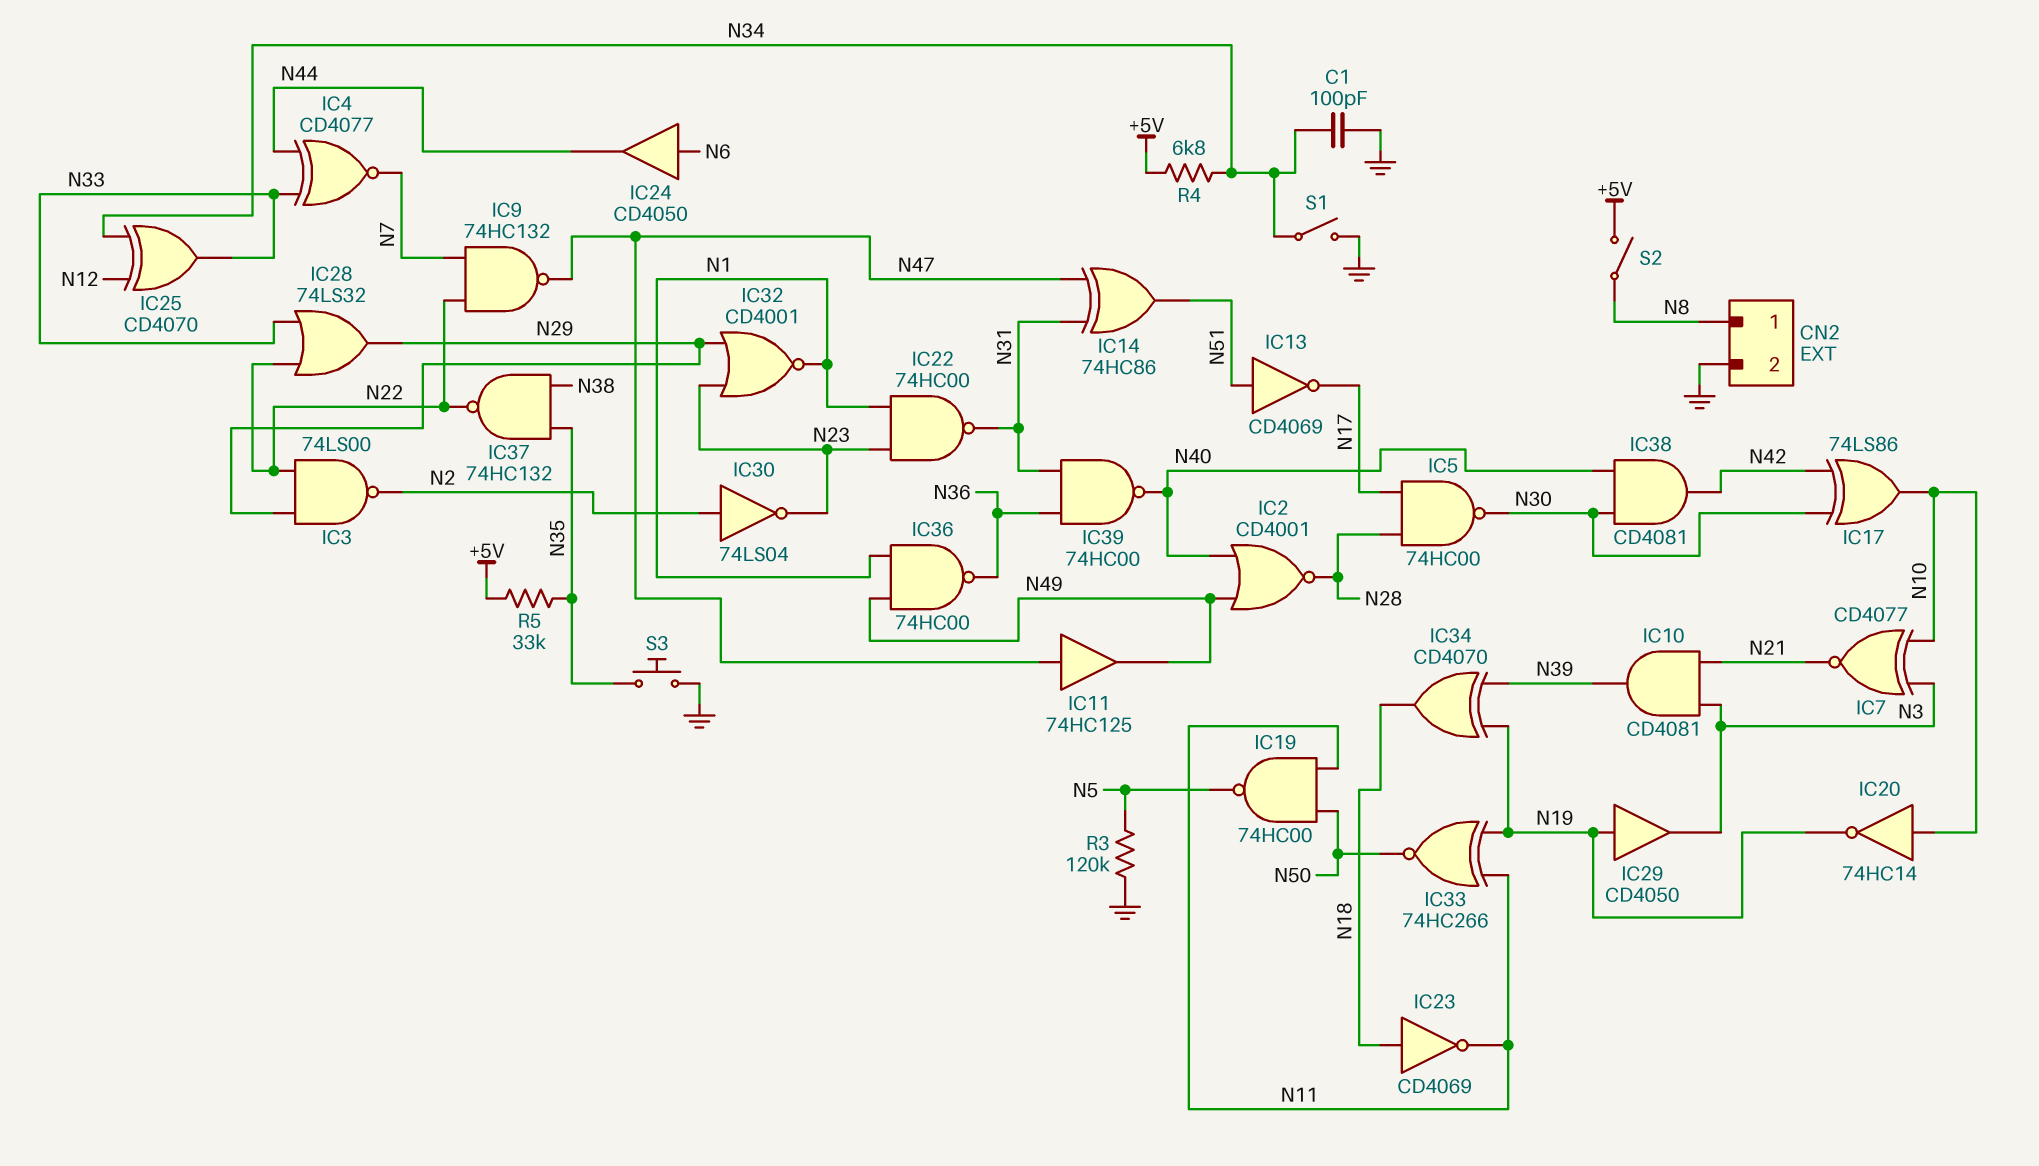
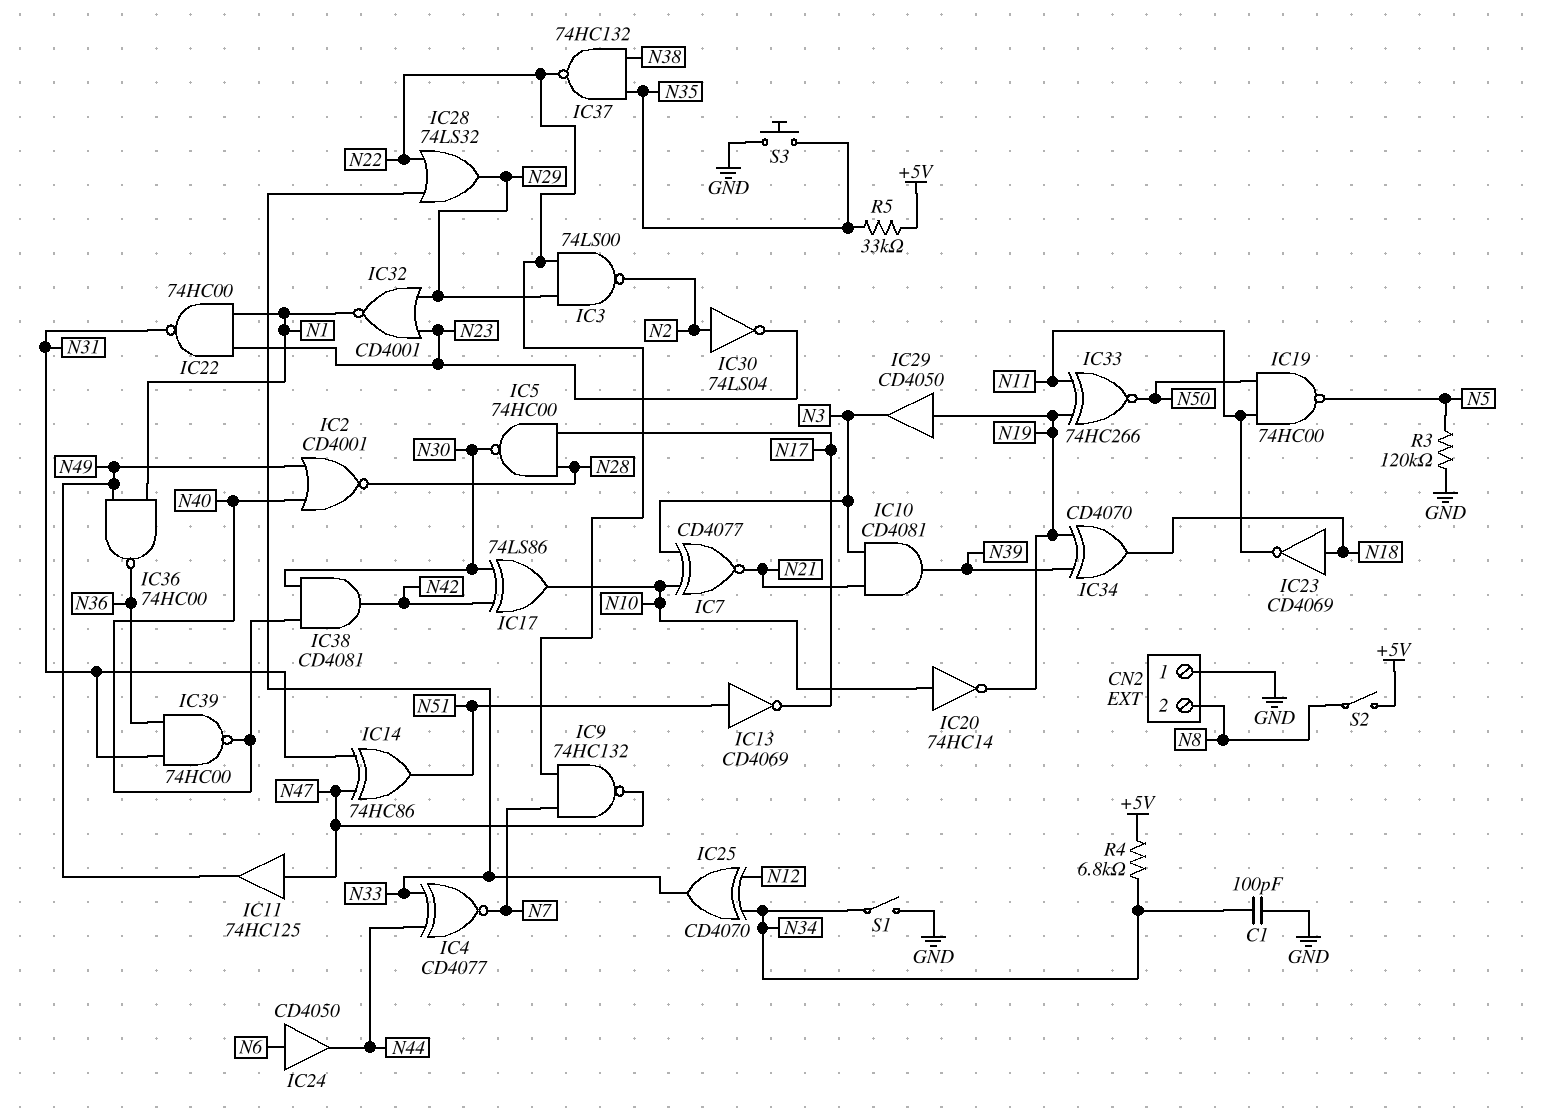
CN2 pin 1: N8 -> GND
CN2 pin 2: GND -> N8

